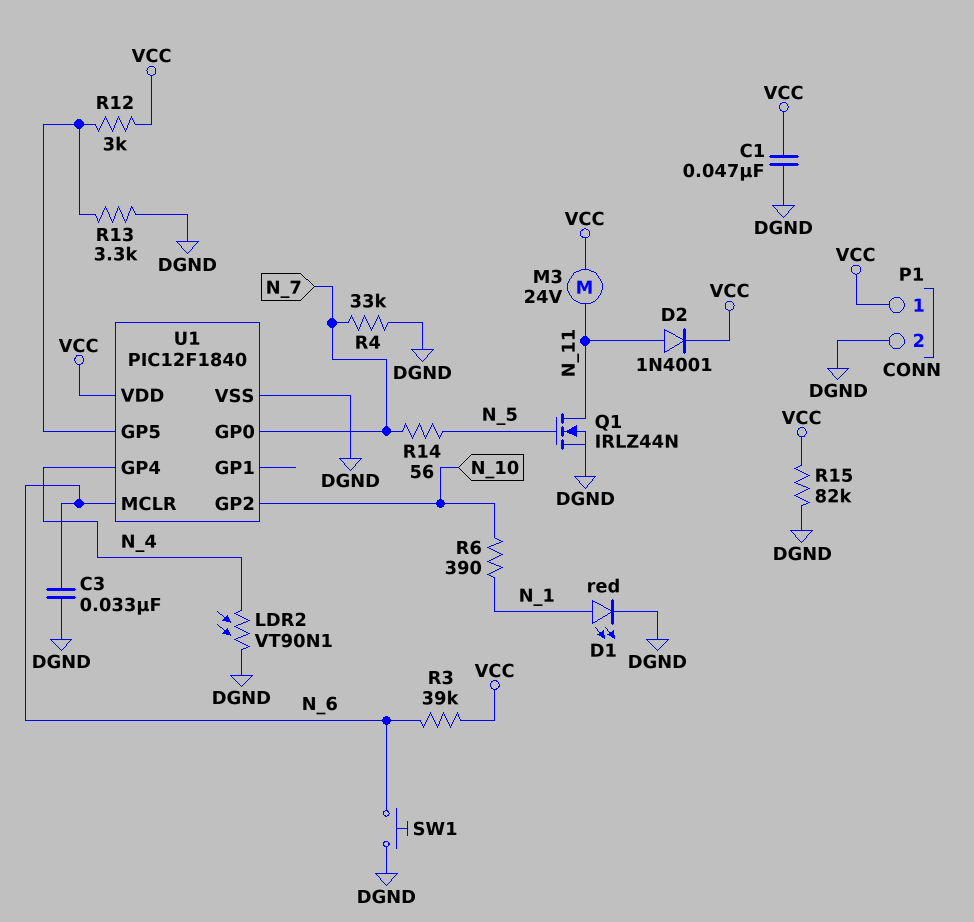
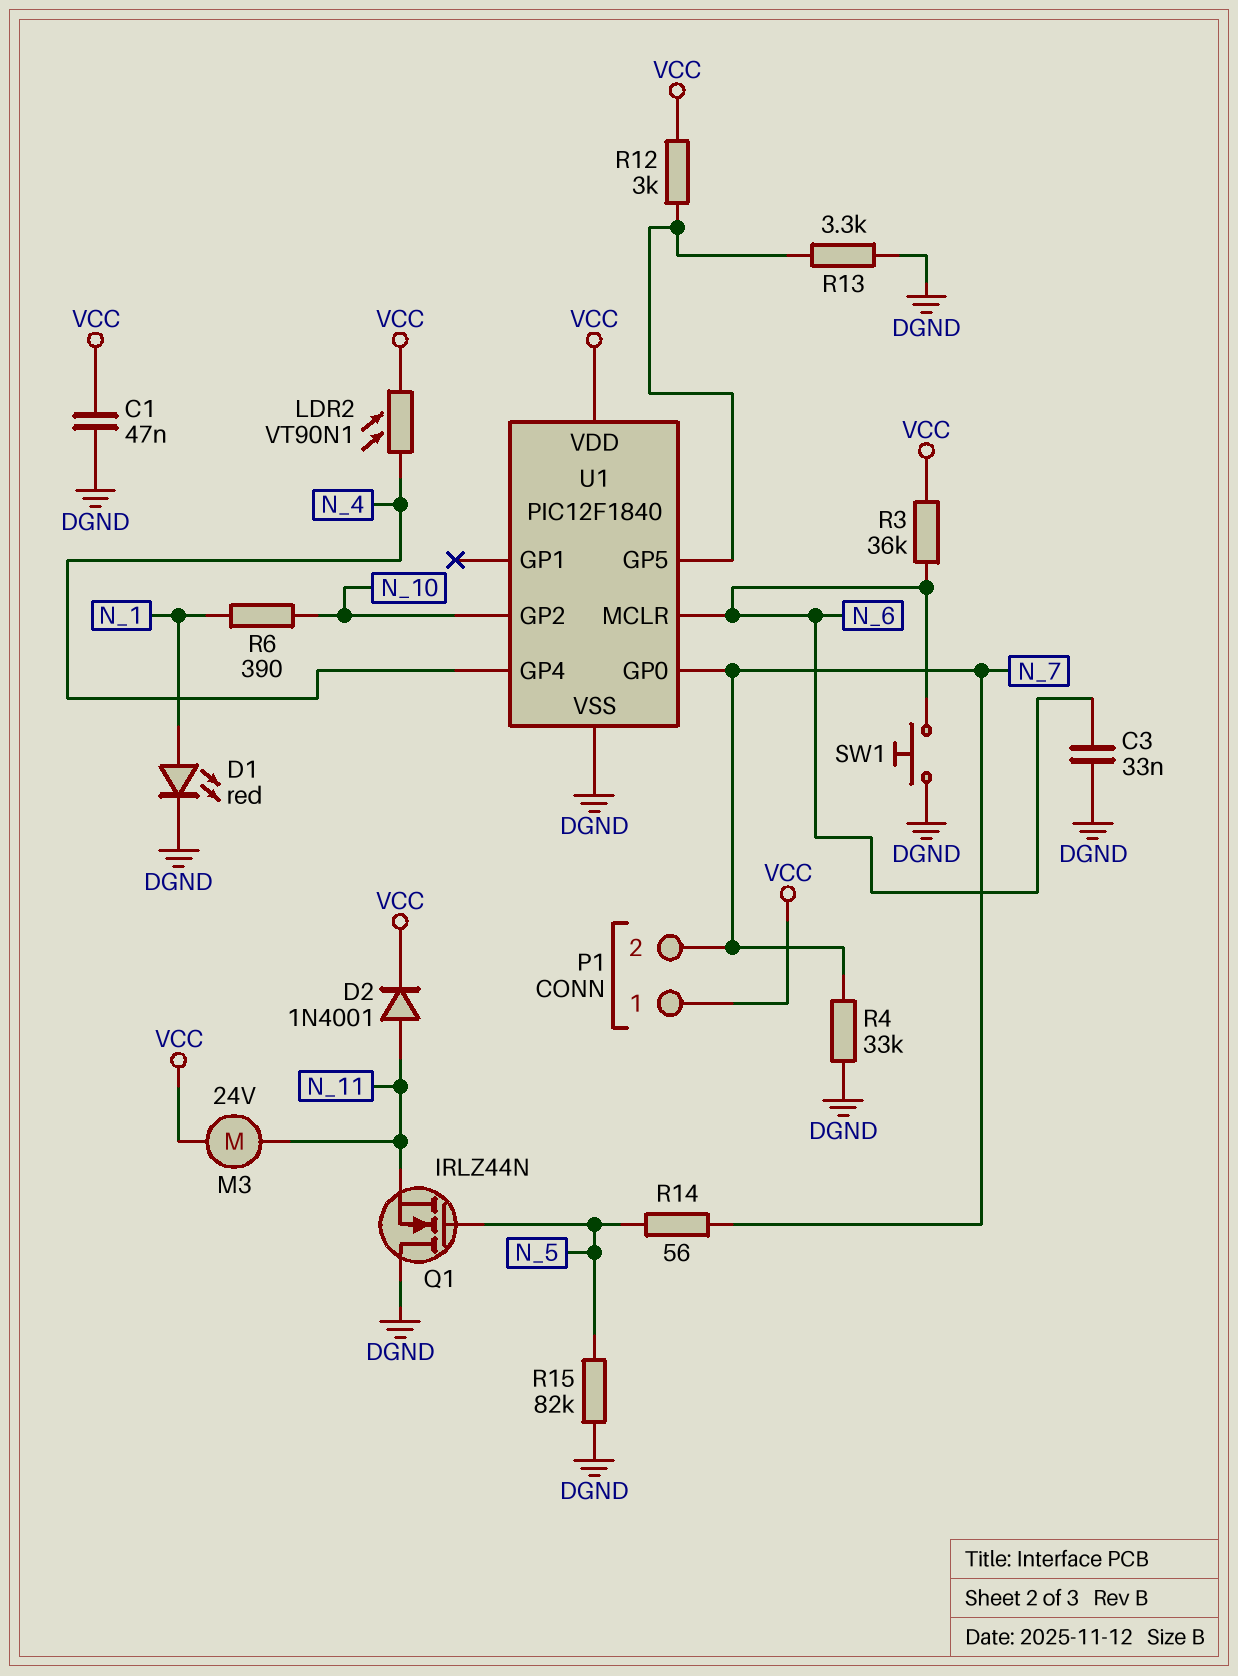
LDR2: VT90N1 (DGND, N_4) -> VT90N1 (N_4, VCC)
P1 pin 2: DGND -> N_7
Q1: NMOS IRLZ44N (G N_5, D N_11, S DGND) -> NMOS IRLZ44N (G N_5, D DGND, S N_11)
R3: 39k (N_6, VCC) -> 36k (N_6, VCC)
R15: 82k (DGND, VCC) -> 82k (DGND, N_5)

